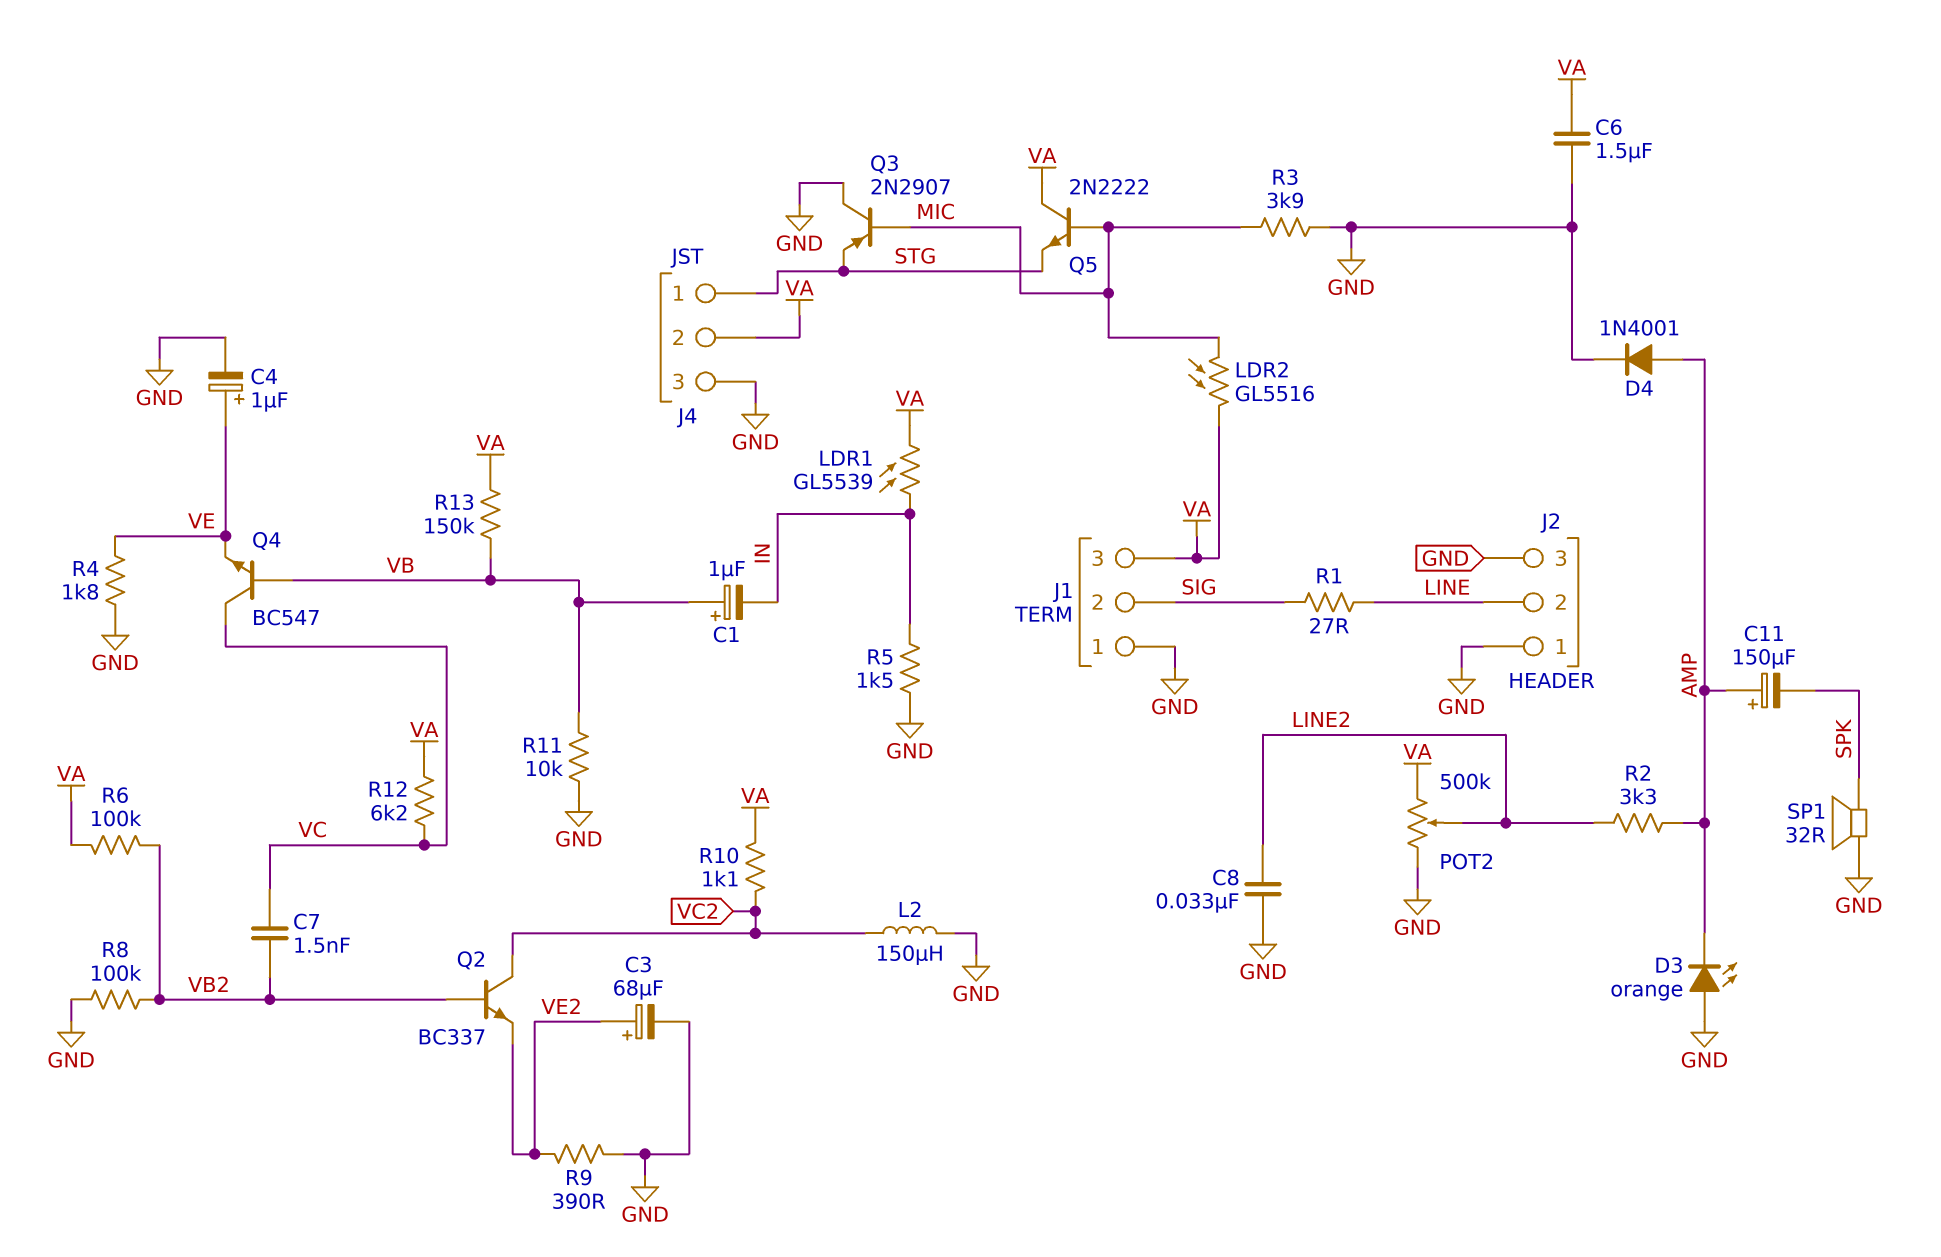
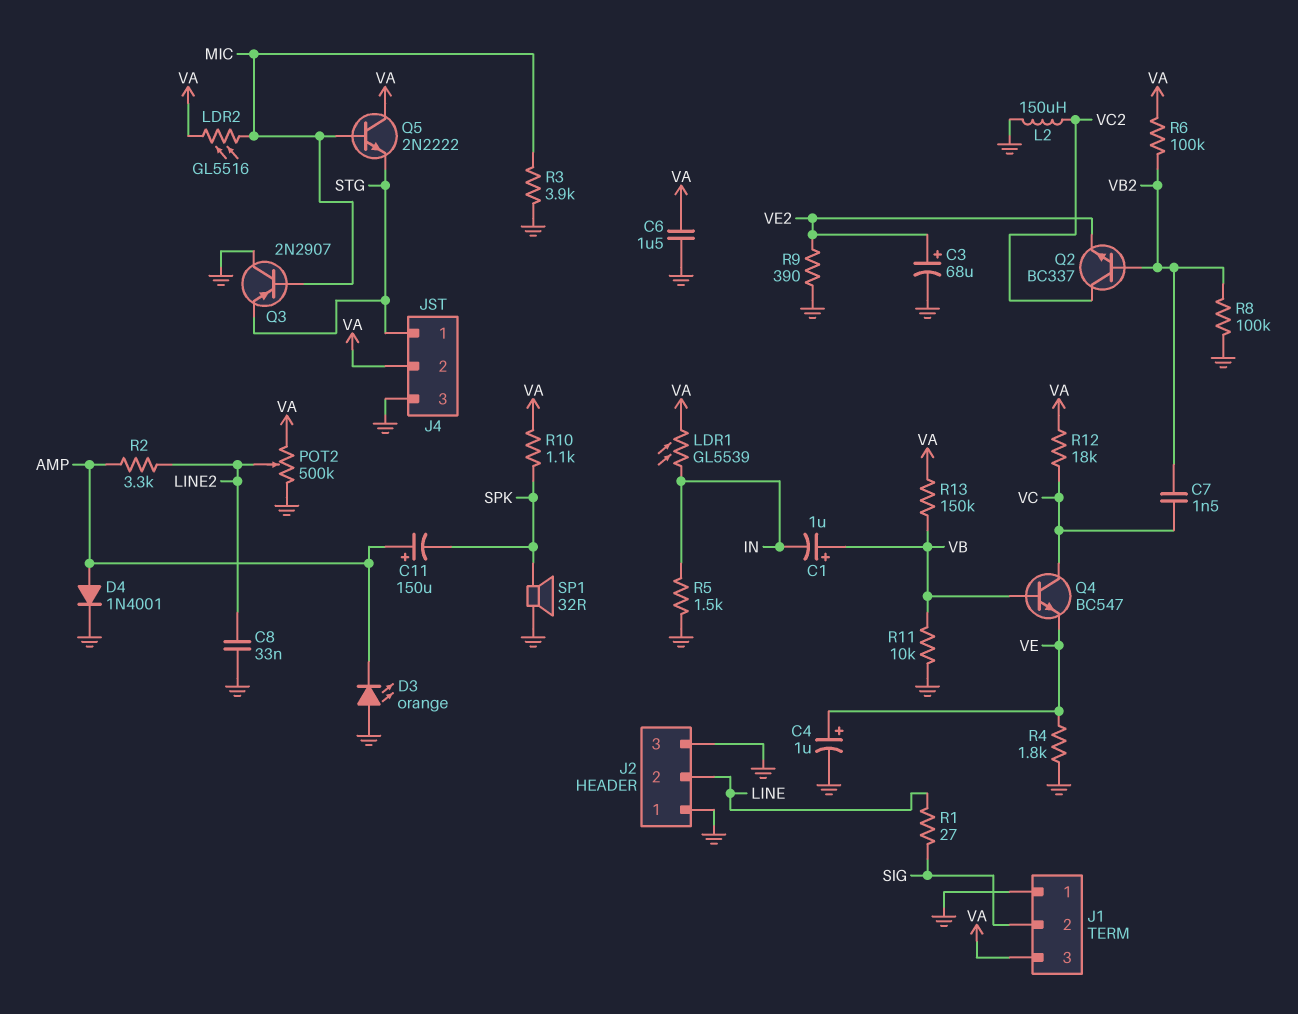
R10: 1.1k (VA, VC2) -> 1.1k (SPK, VA)
R12: 6.2k (VA, VC) -> 18k (VA, VC)

